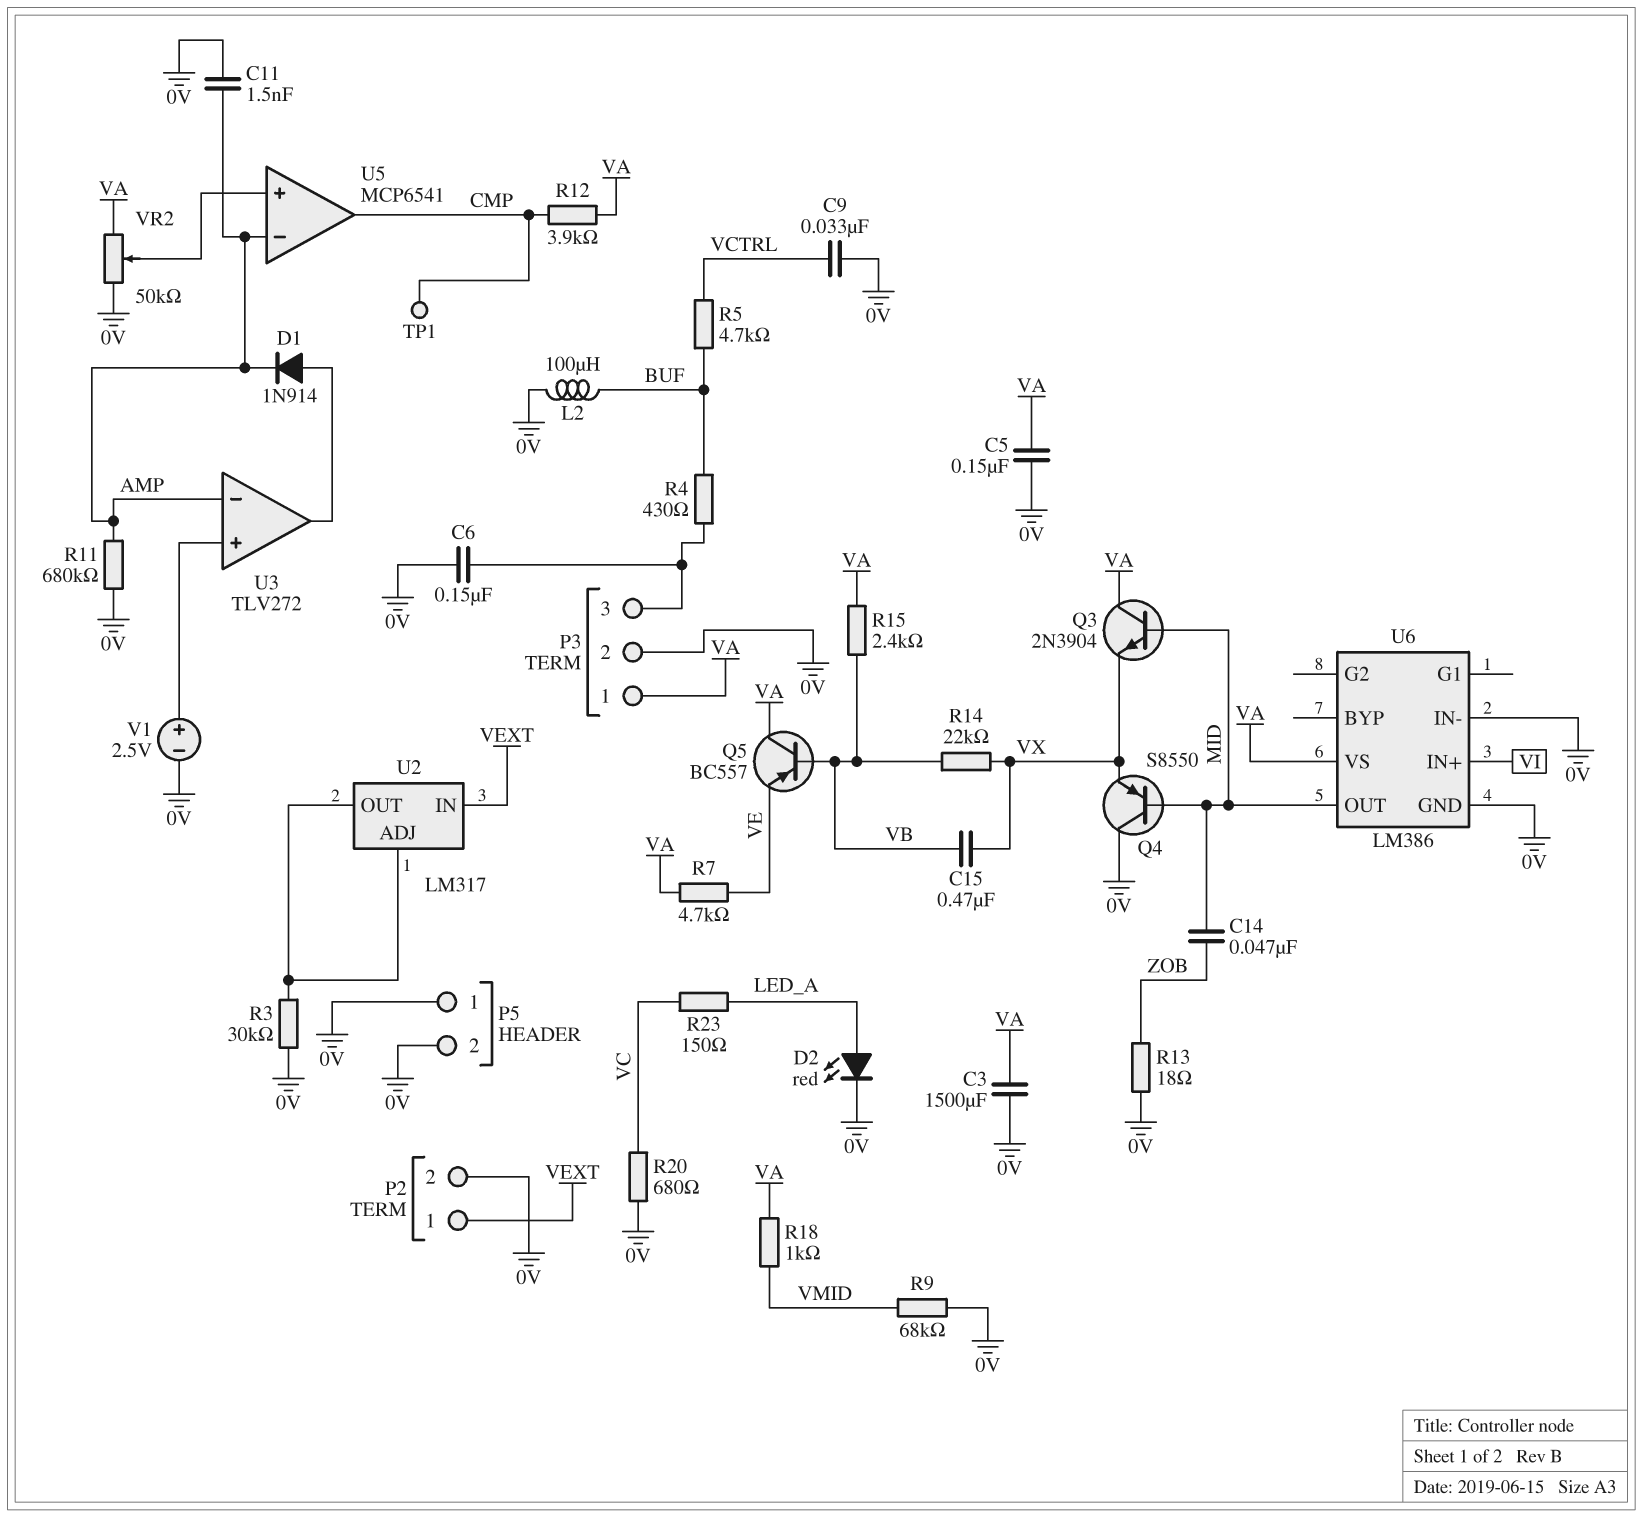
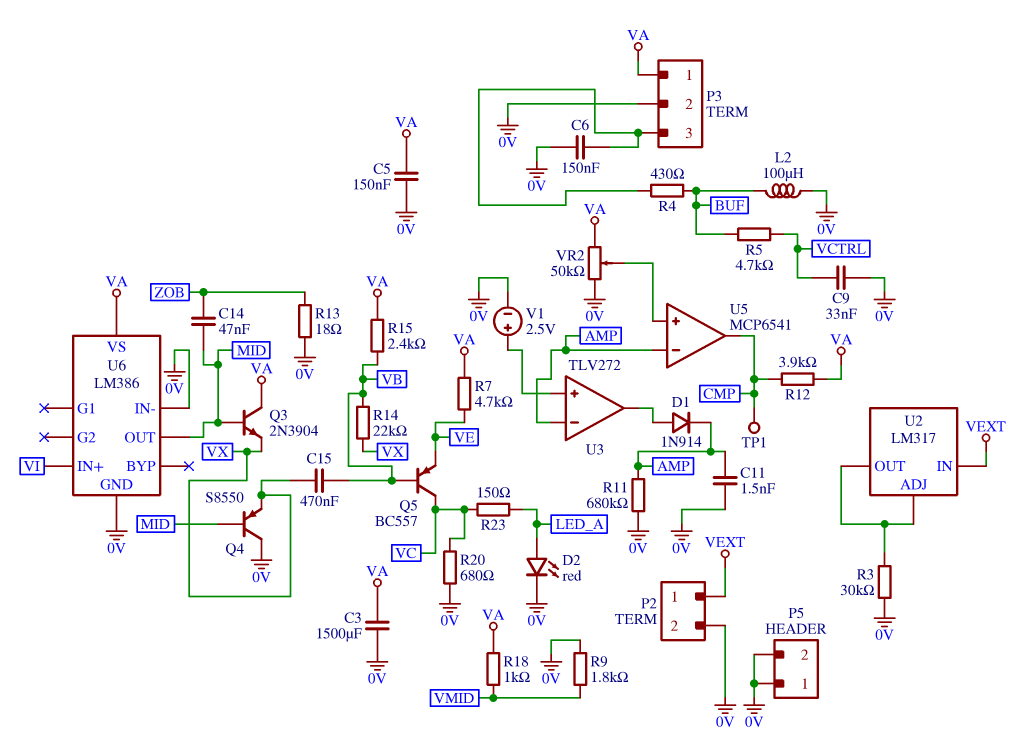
Q5: PNP BC557 (B VB, C VA, E VE) -> PNP BC557 (B VB, C VC, E VE)
R9: 68k (0V, VMID) -> 1.8k (0V, VMID)

